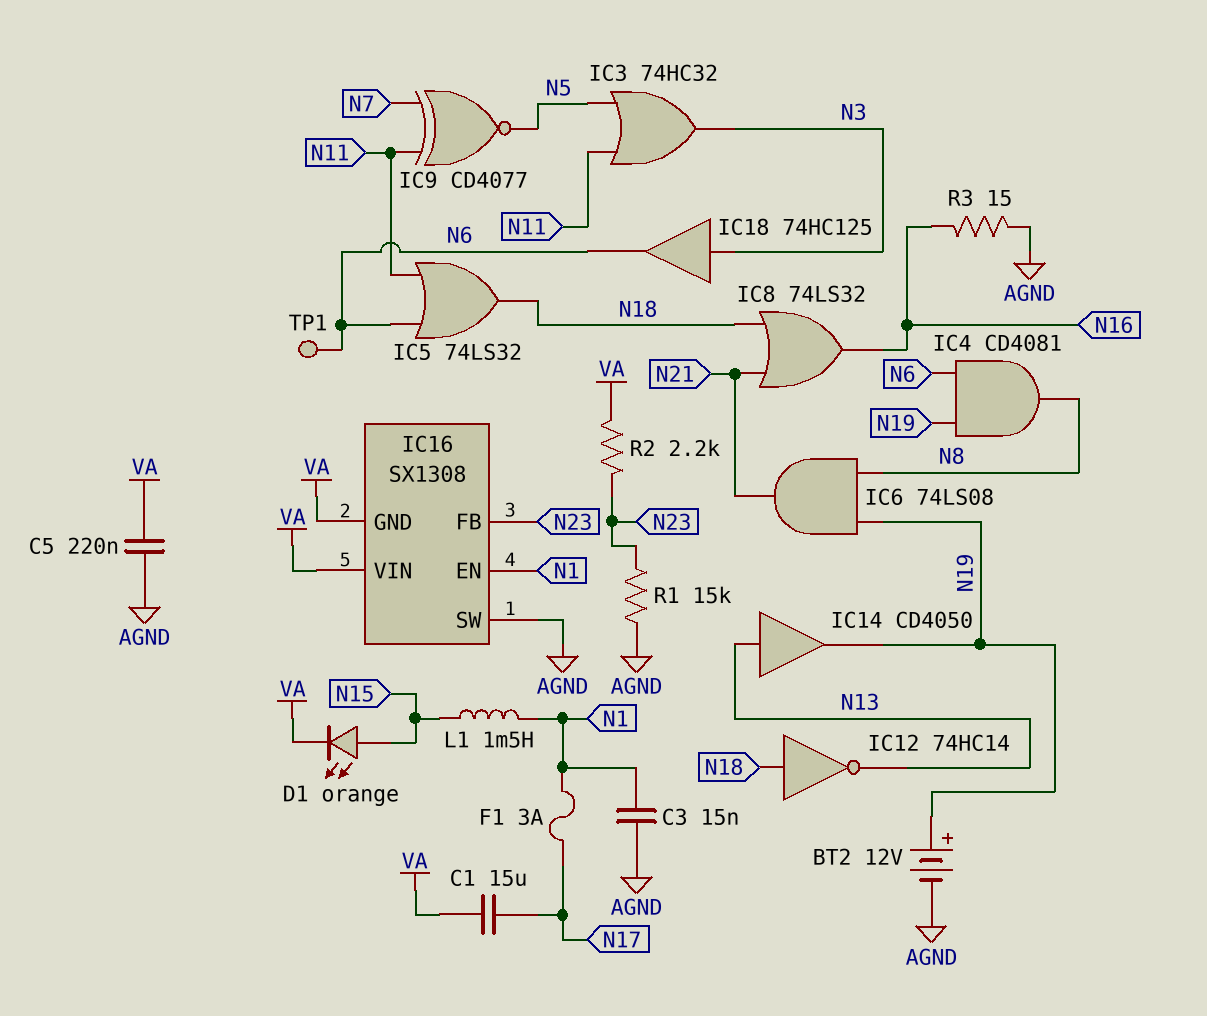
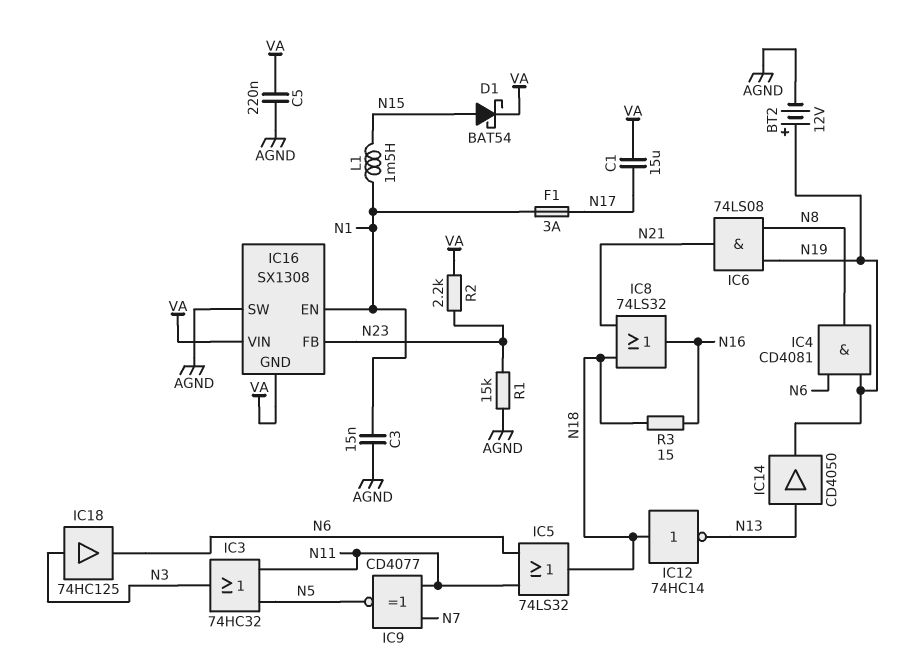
D1: LED orange (A N15, K VA) -> schottky BAT54 (A N15, K VA)
R3: 15 (AGND, N16) -> 15 (N16, N18)
TP1: test point (N6) -> none

